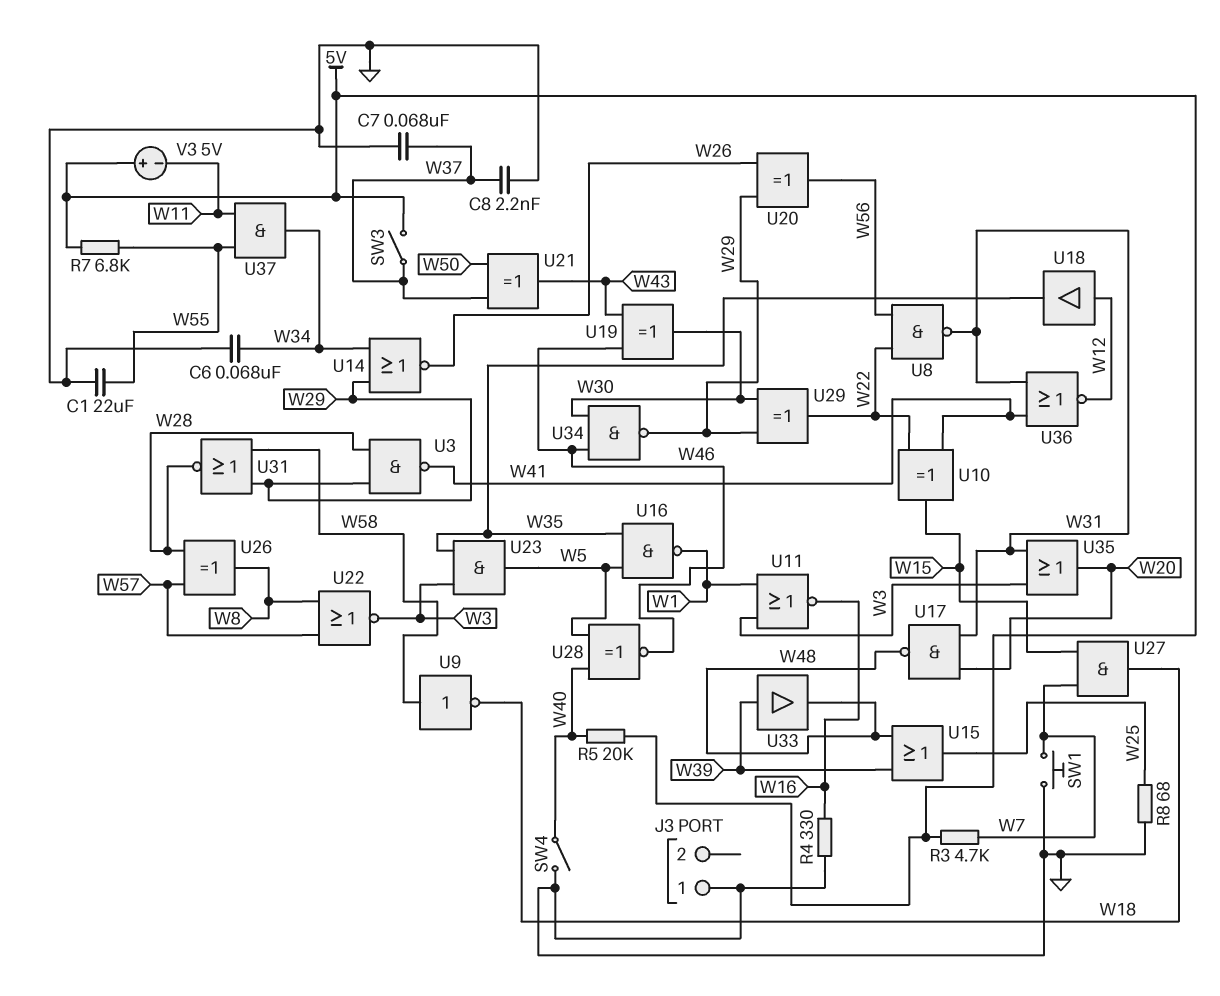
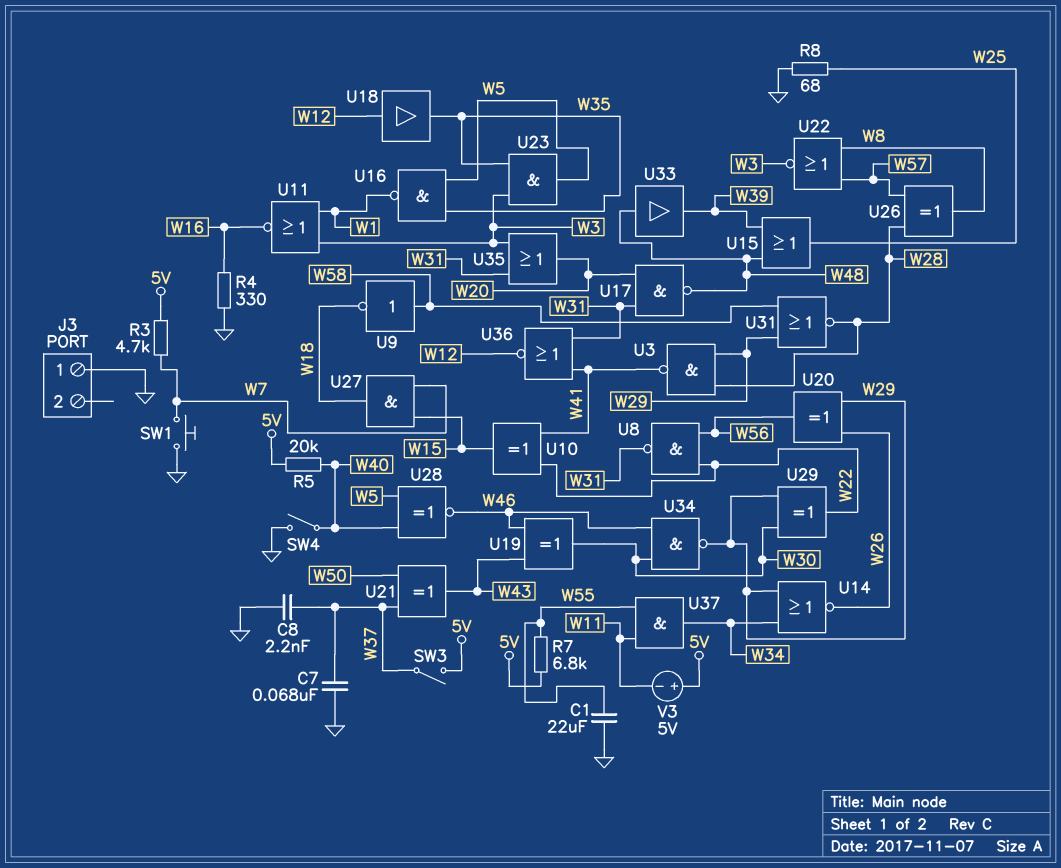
C6: 68nF (GND, W34) -> none
U33: buffer (in W39, out W48) -> buffer (in W48, out W39)

